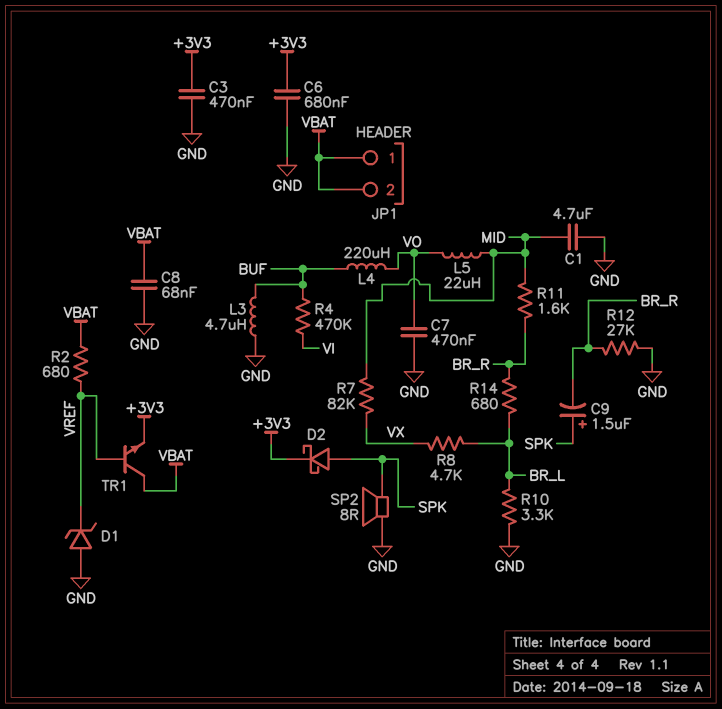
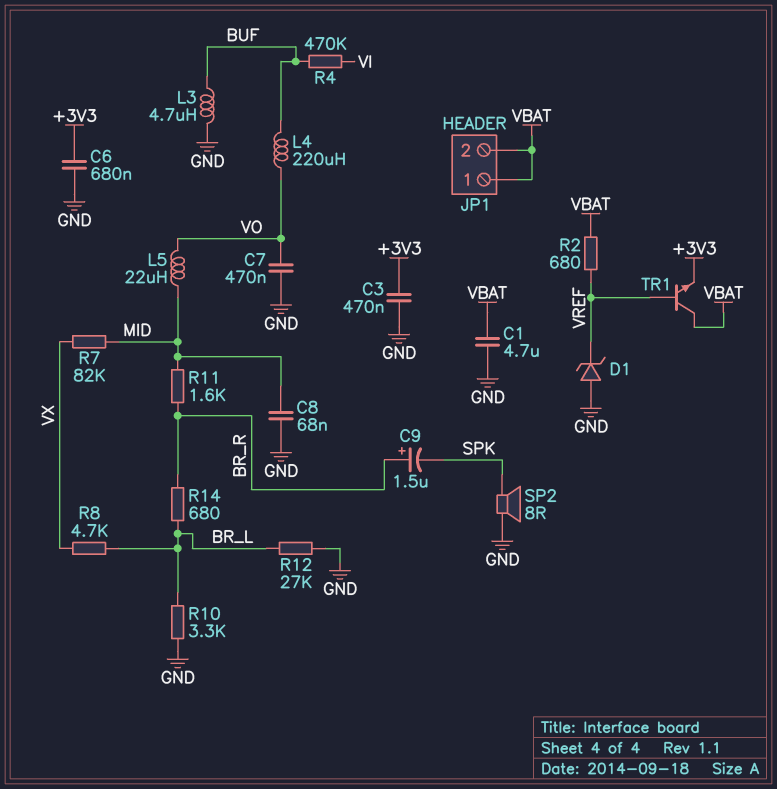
C1: 4.7uF (GND, MID) -> 4.7uF (GND, VBAT)
C8: 68nF (GND, VBAT) -> 68nF (GND, MID)
C9: 1.5uF (plus SPK, minus BR_R) -> 1.5uF (plus BR_R, minus SPK)
D2: schottky (A SPK, K +3V3) -> none
R12: 27k (BR_R, GND) -> 27k (BR_L, GND)

